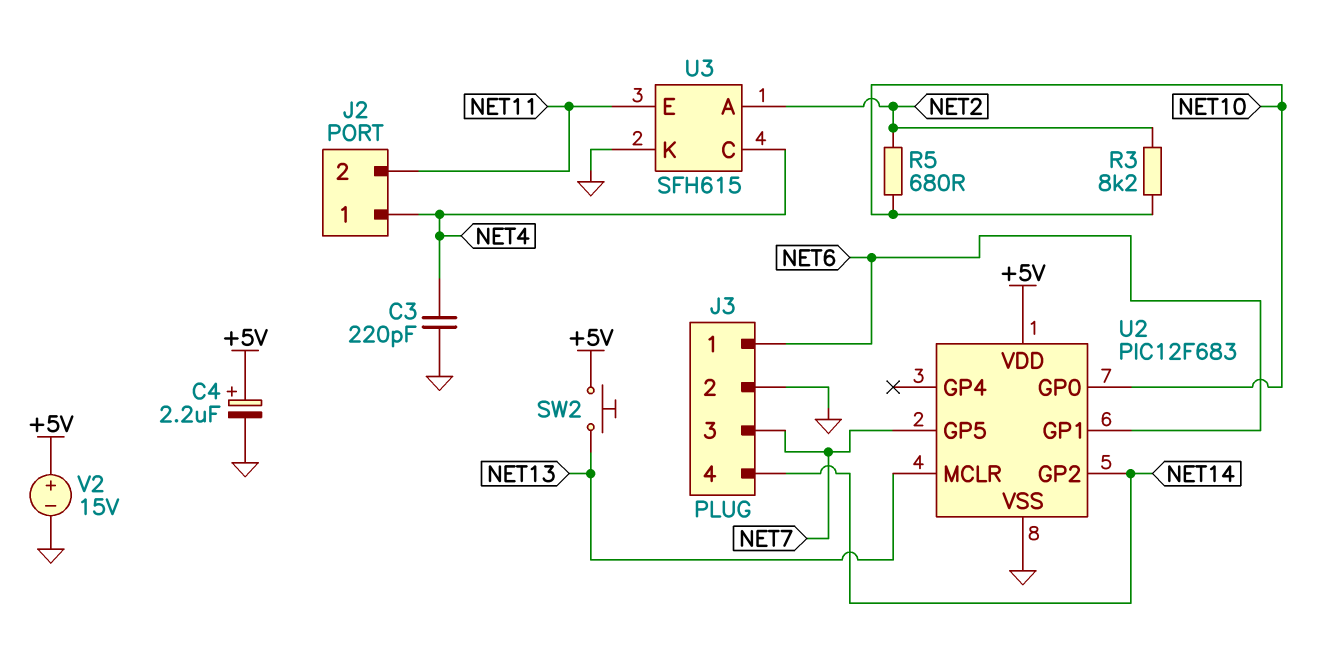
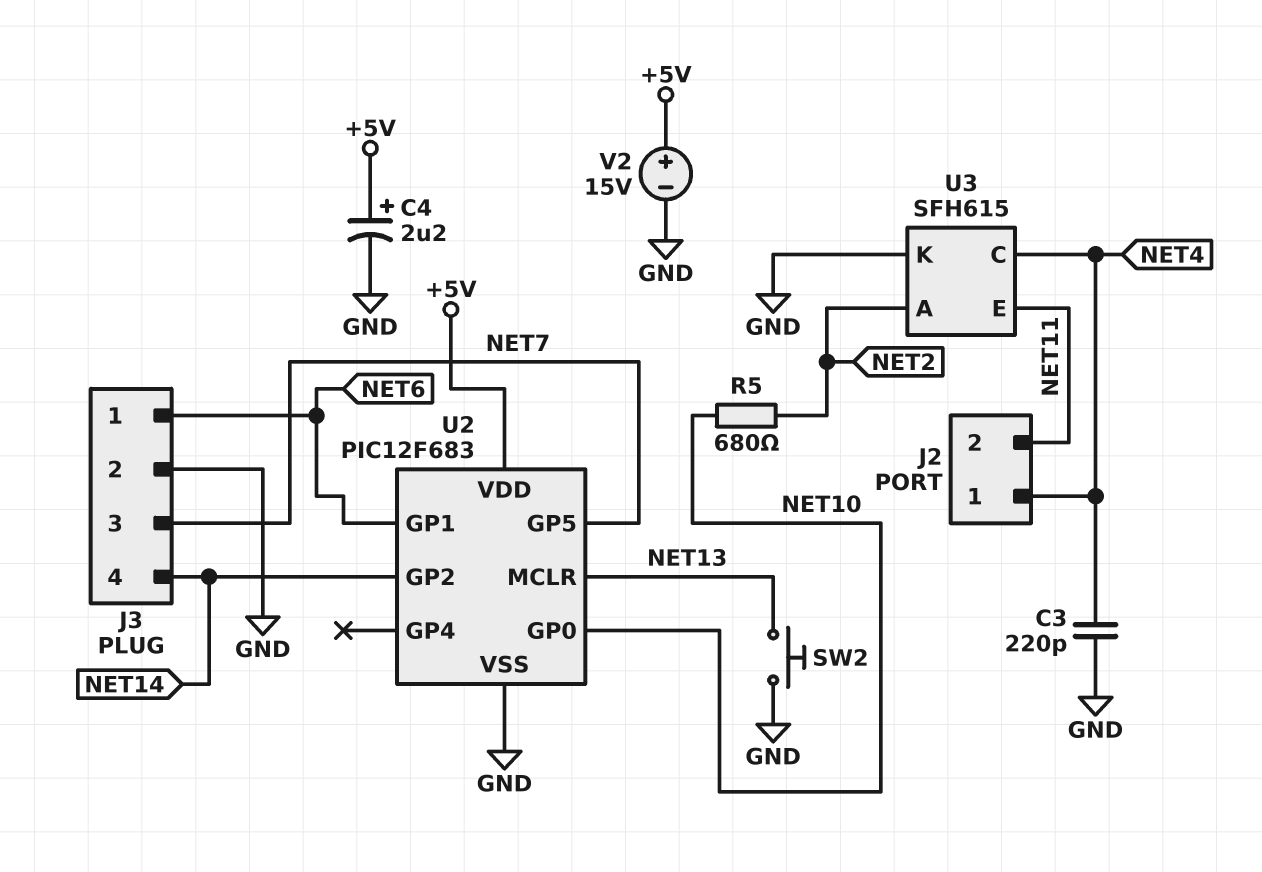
R3: 8.2k (NET2, NET10) -> none
SW2: button (+5V, NET13) -> button (GND, NET13)

